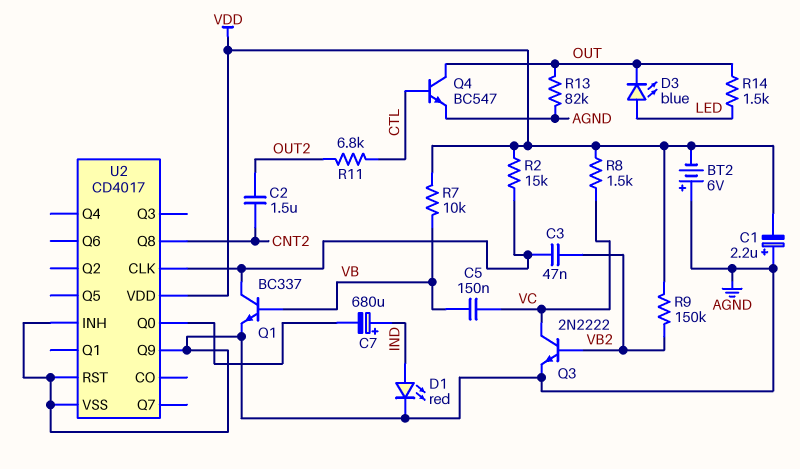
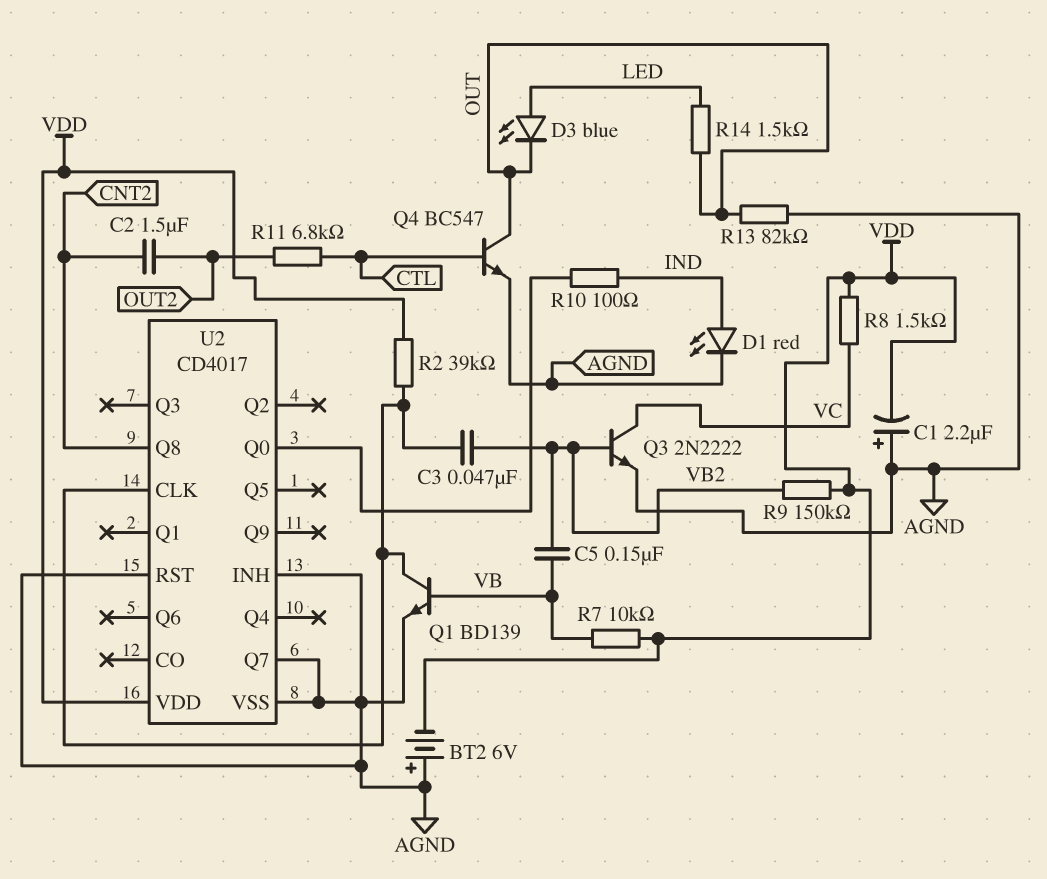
C5: 150nF (VB, VC) -> 150nF (VB, VB2)
C7: 680uF (plus IND, minus U2/Q0) -> none
Q1: NPN BC337 (B VB, C U2/CLK, E AGND) -> NPN BD139 (B VB, C U2/CLK, E AGND)
R2: 15k (U2/CLK, VDD) -> 39k (U2/CLK, VDD)
R10: none -> 100 (IND, U2/Q0)
U2 pin Q7: none -> AGND
U2 pin Q9: AGND -> none

